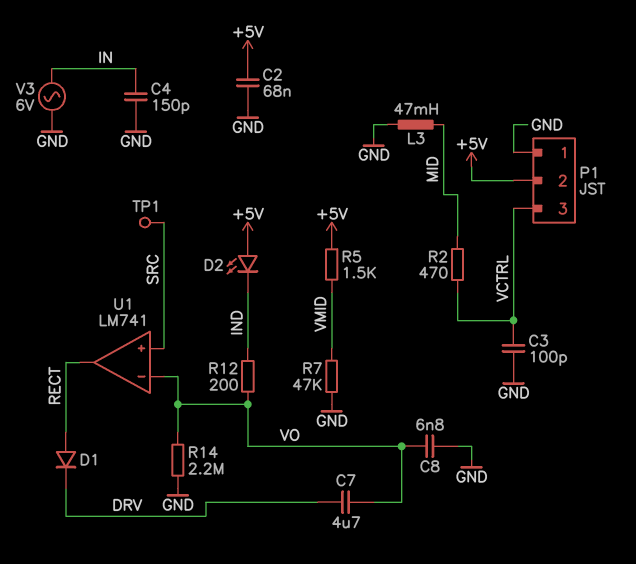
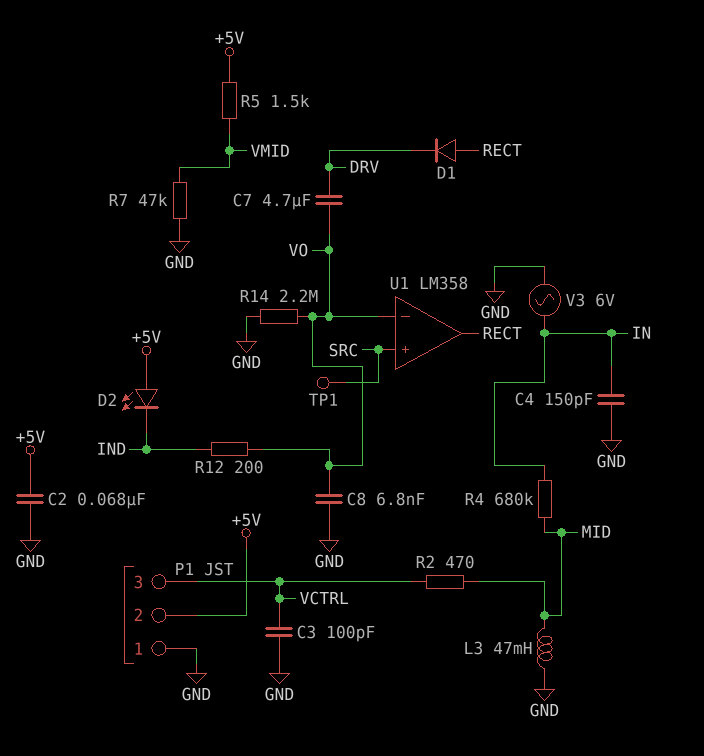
R4: none -> 680k (IN, MID)
U1: LM741 -> LM358

